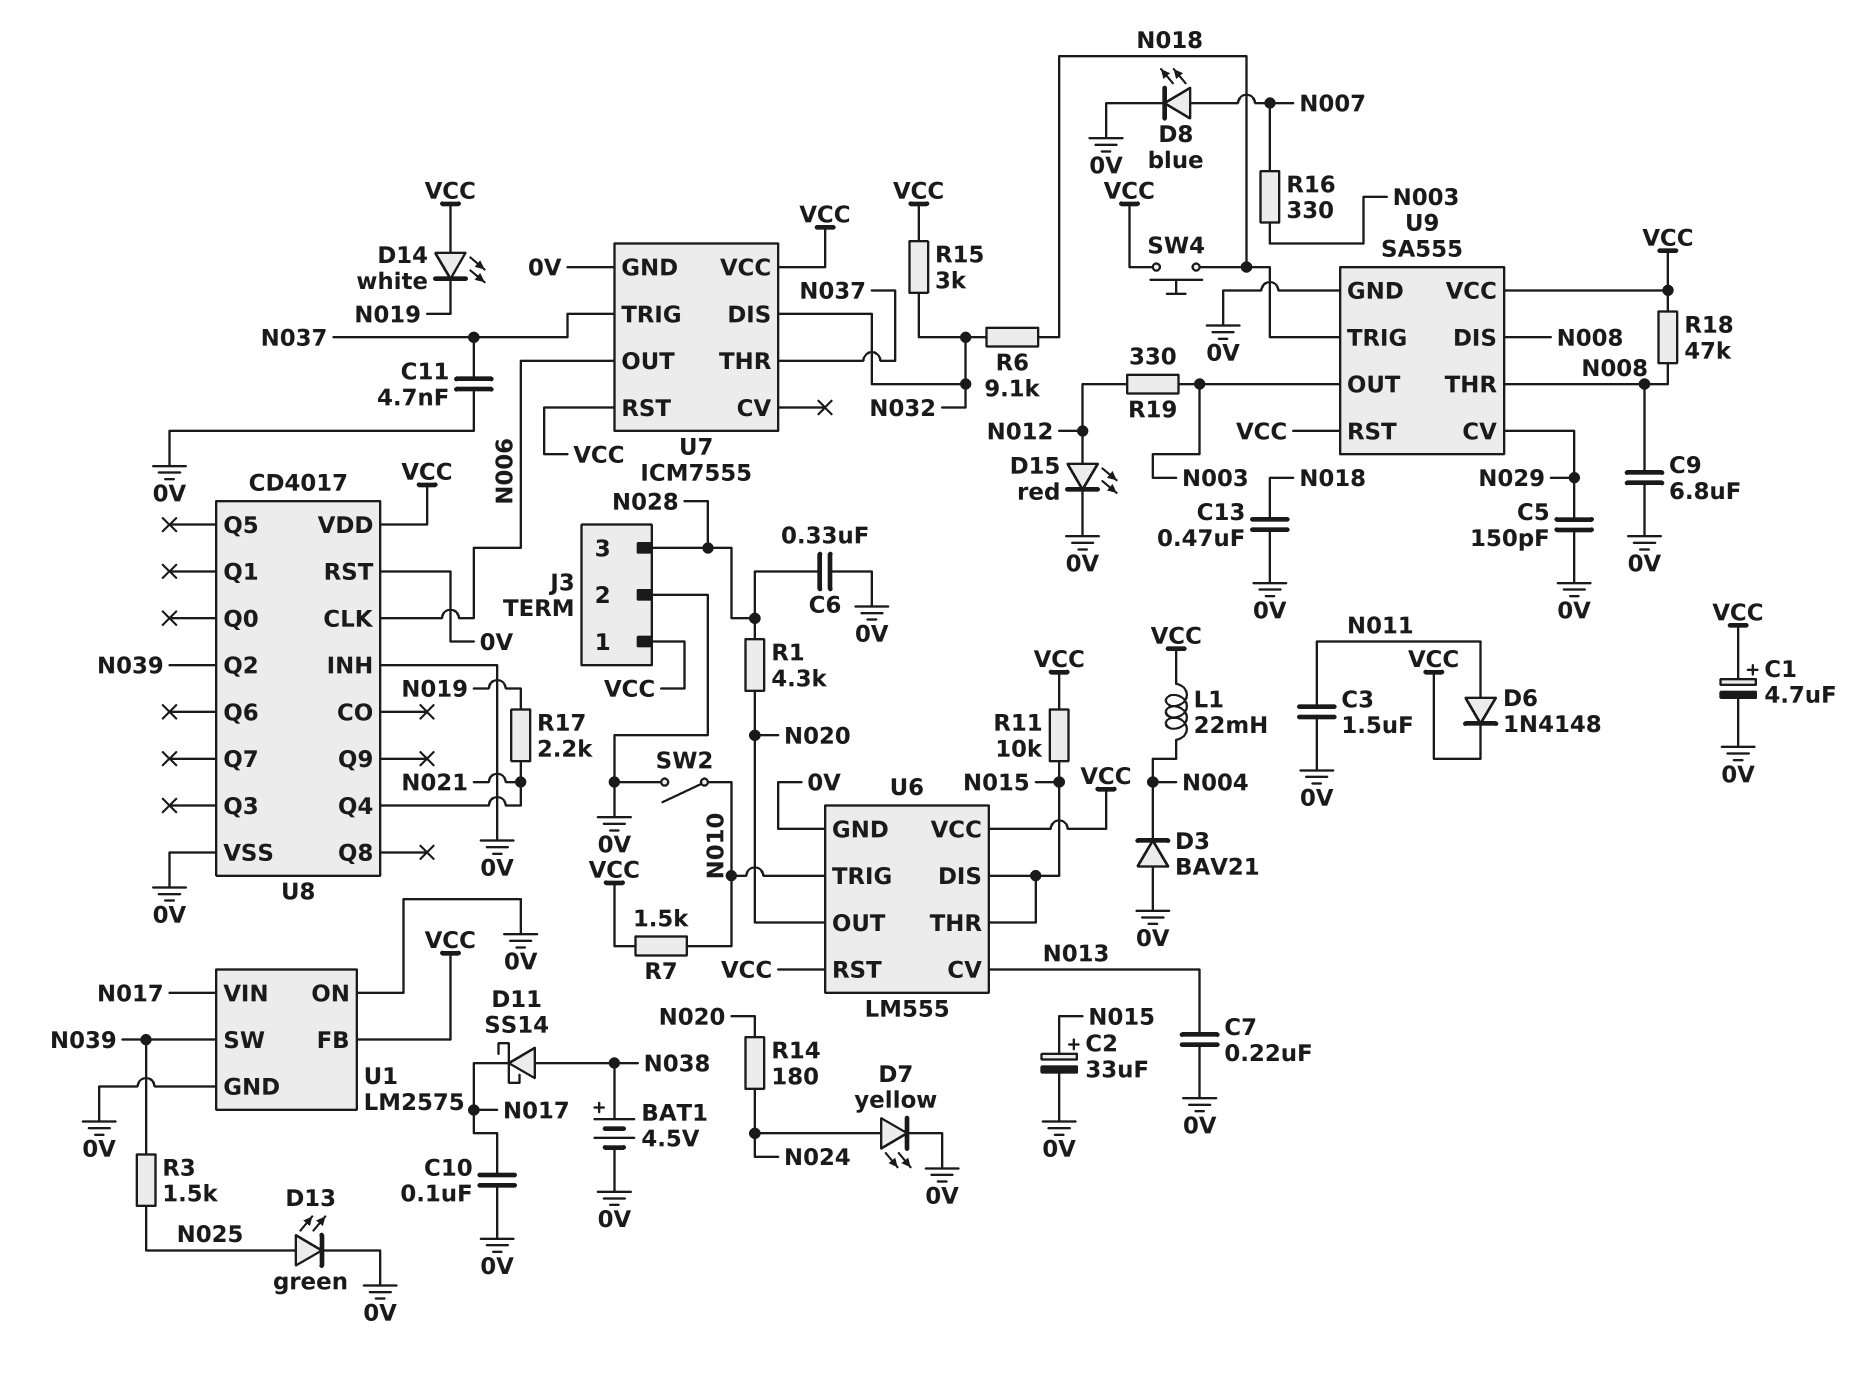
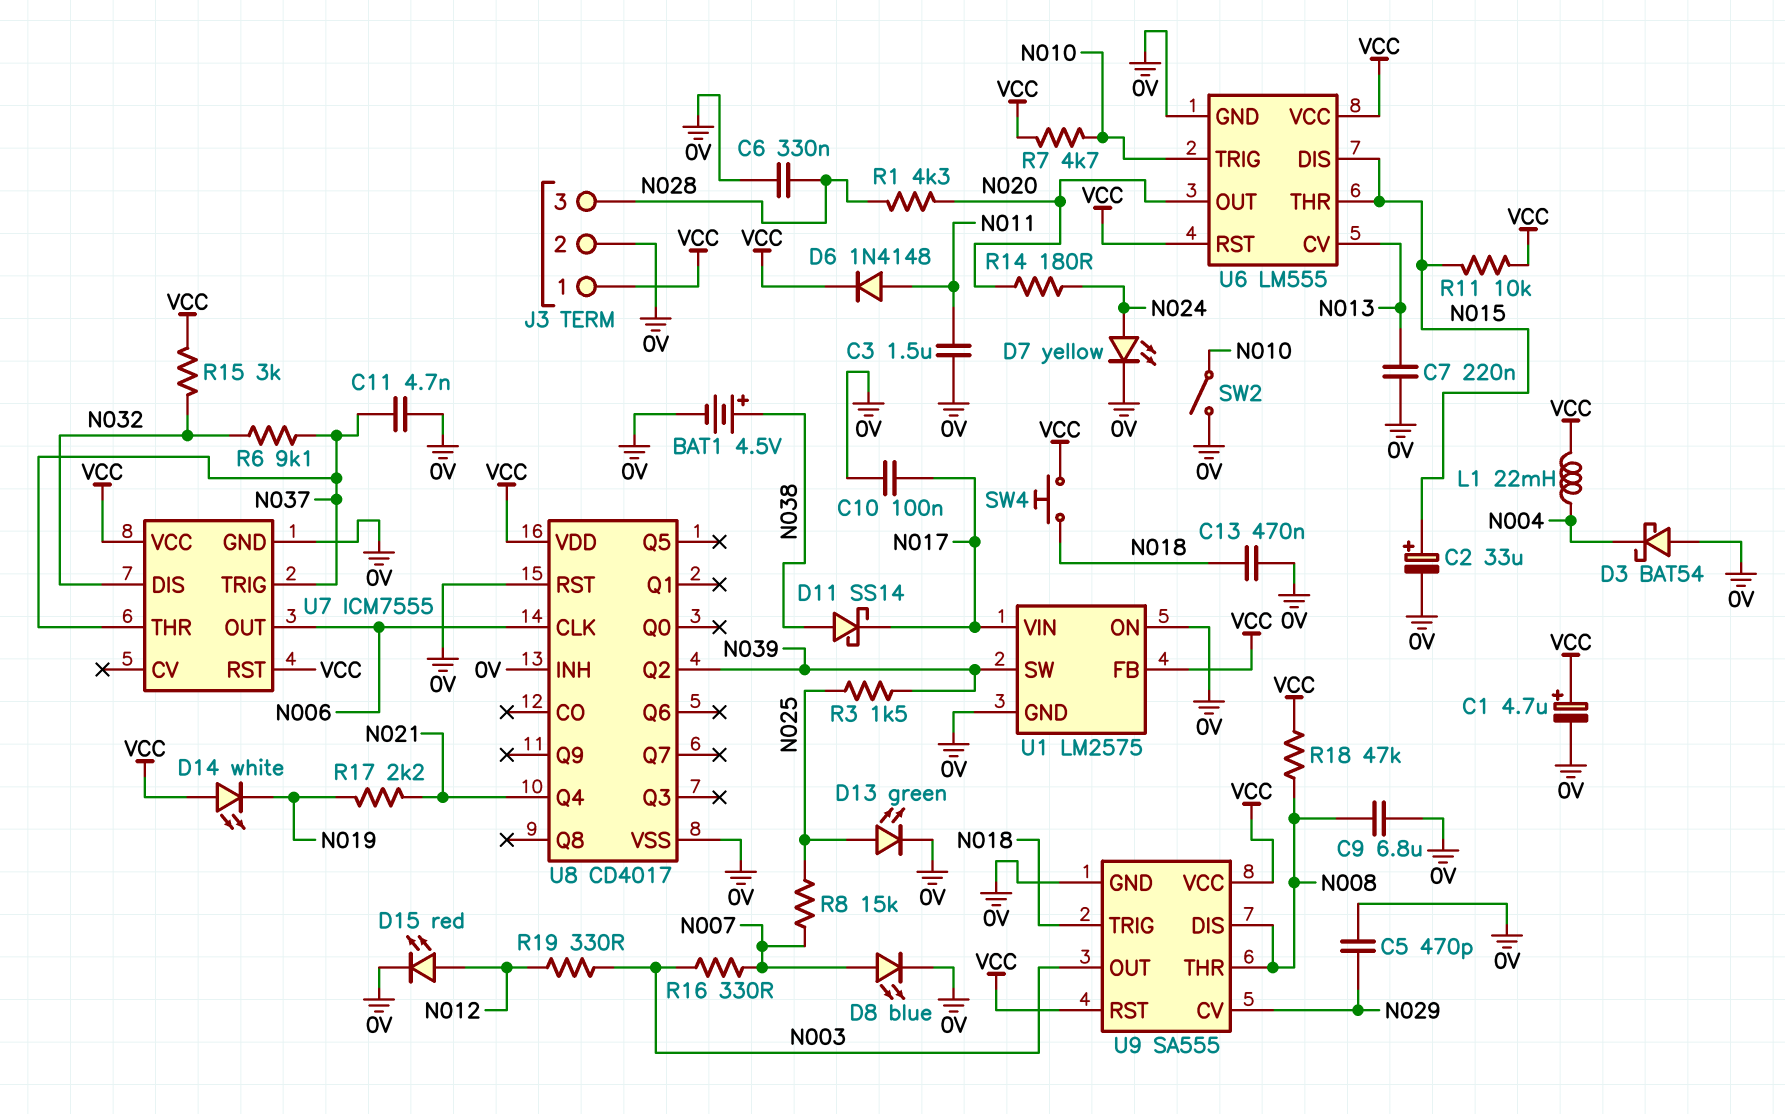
C5: 150pF (0V, N029) -> 470pF (0V, N029)
D3: diode BAV21 (A 0V, K N004) -> schottky BAT54 (A 0V, K N004)
R6: 9.1k (N018, N032) -> 9.1k (N032, N037)
R7: 1.5k (N010, VCC) -> 4.7k (N010, VCC)
R8: none -> 15k (N007, N025)

